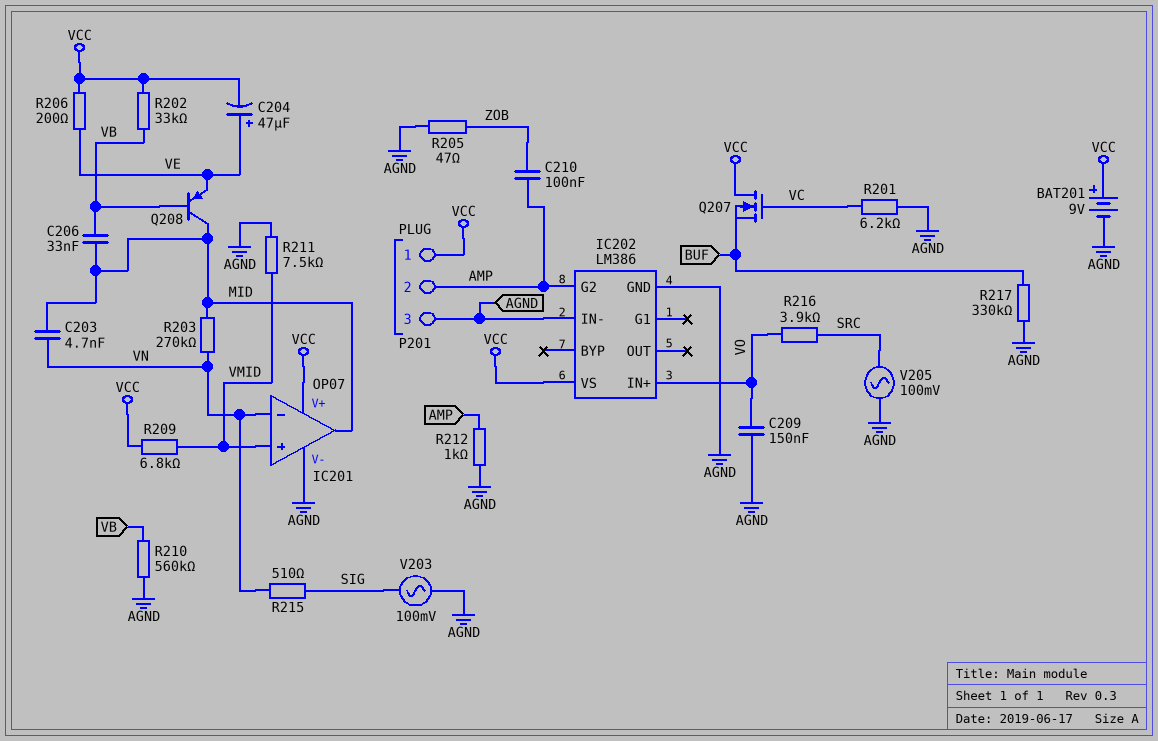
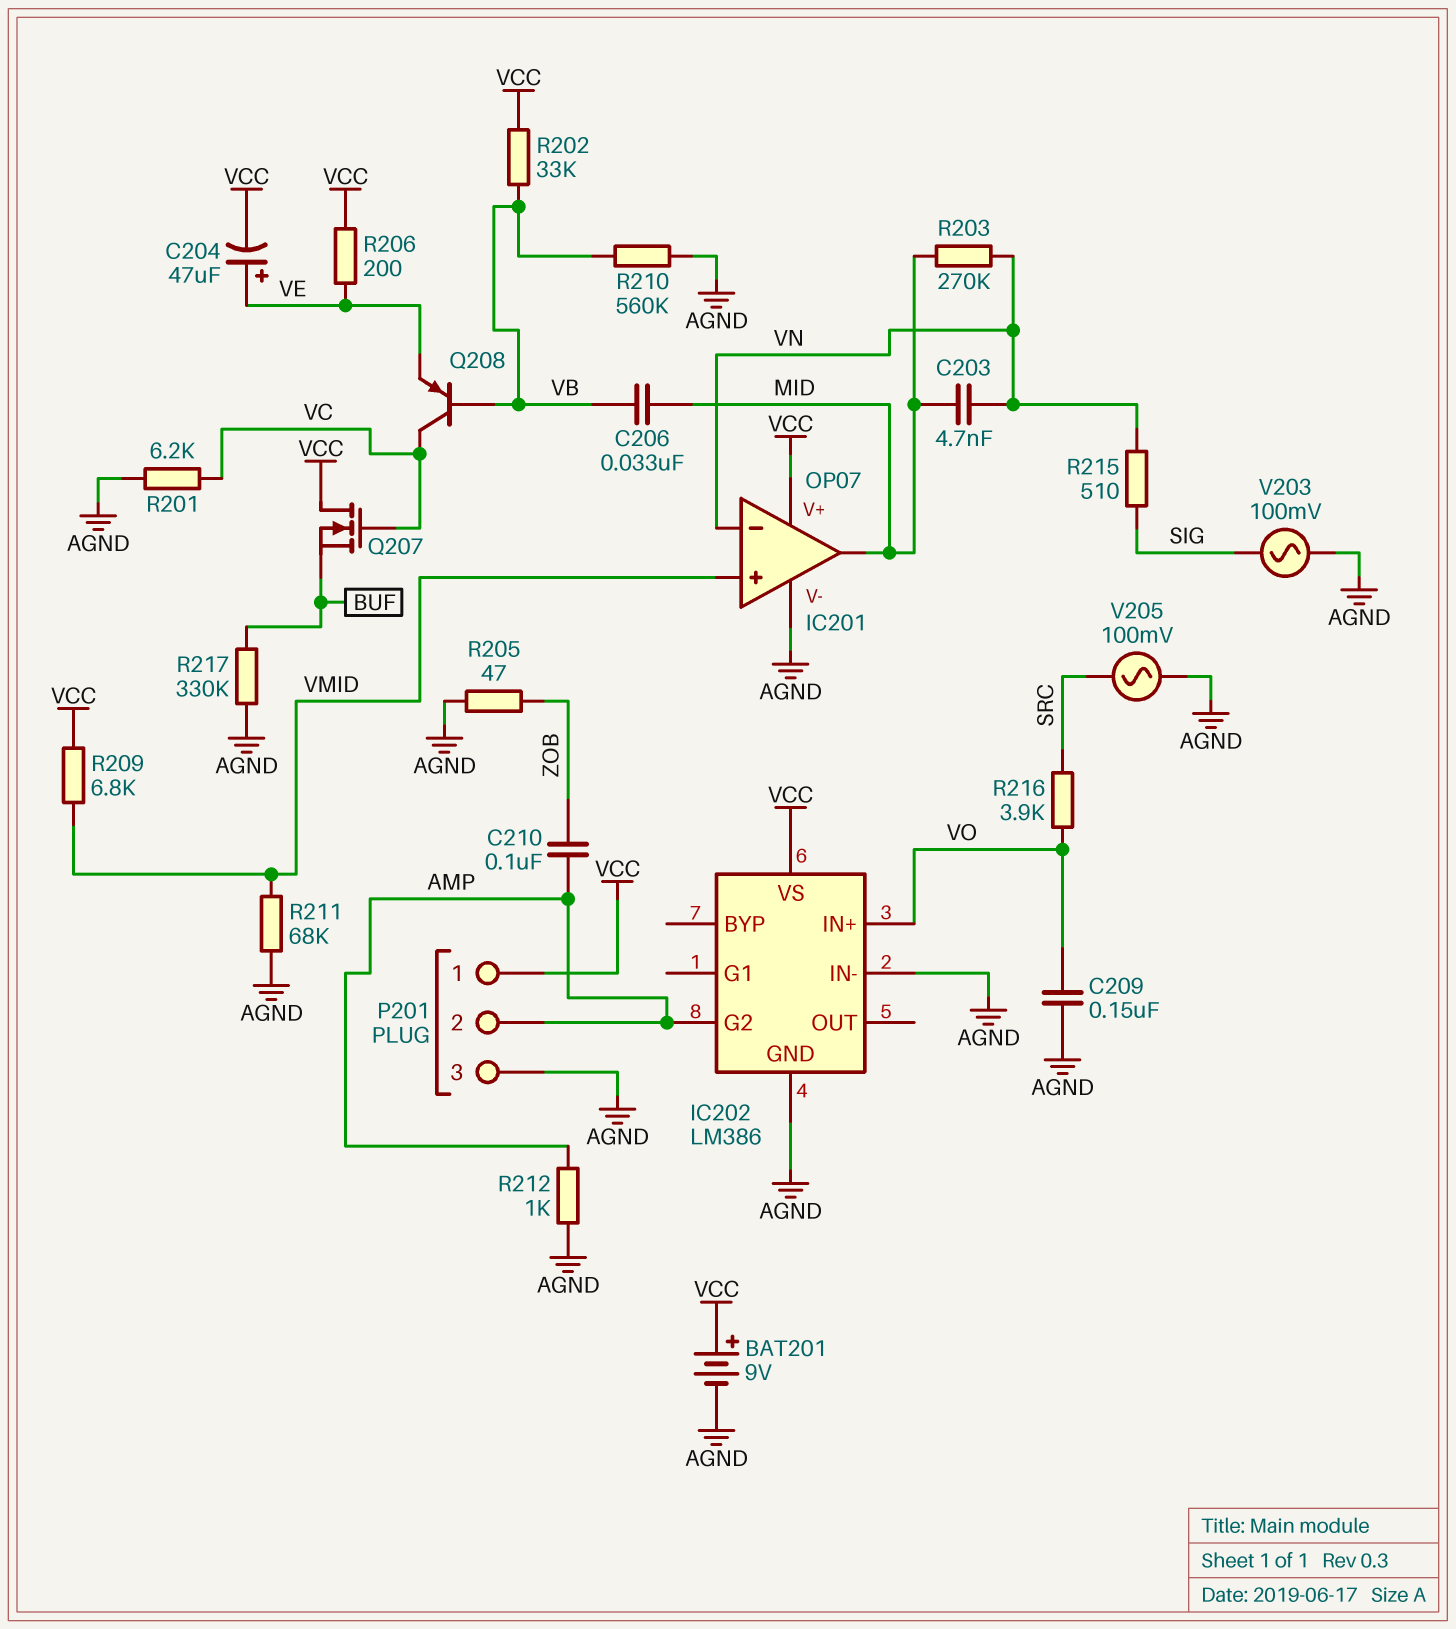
Q208: PNP (B VB, C MID, E VE) -> PNP (B VB, C VC, E VE)
R211: 7.5k (AGND, VMID) -> 68k (AGND, VMID)

